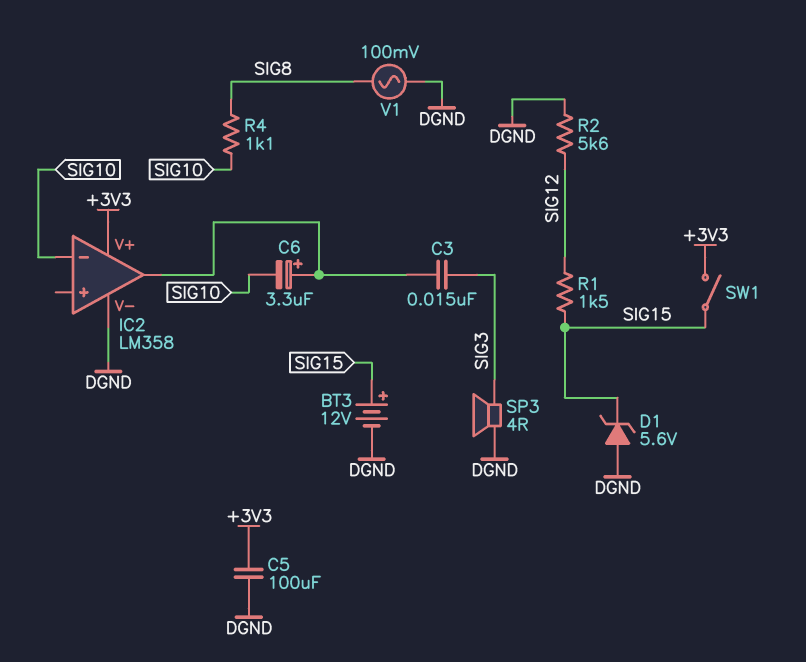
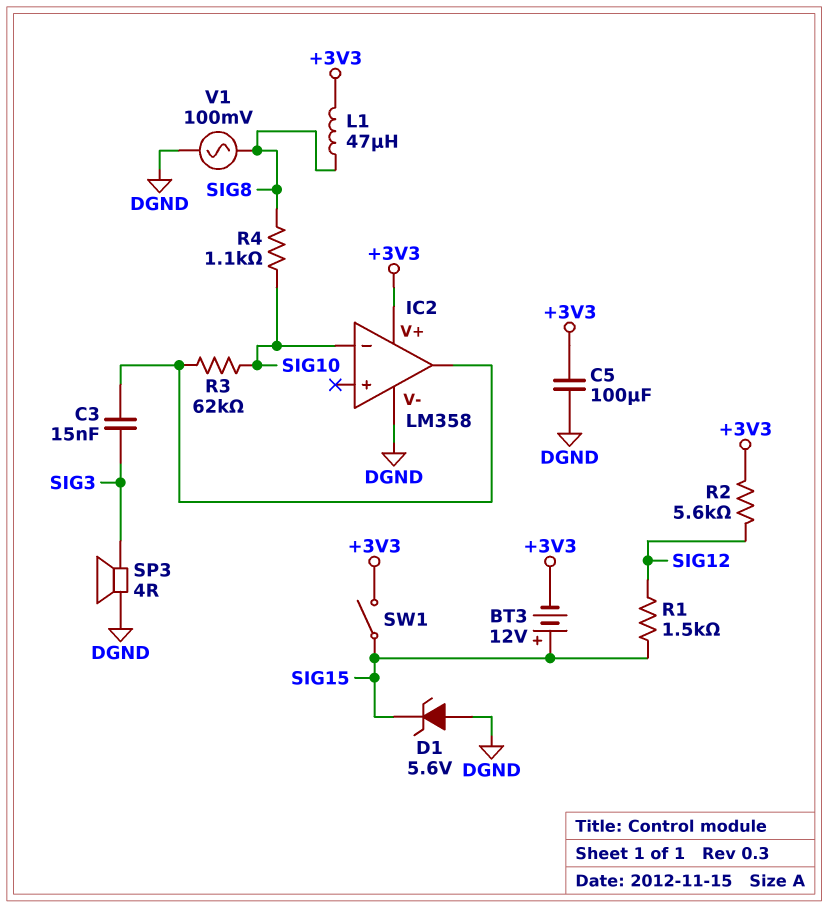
BT3: 12V (plus SIG15, minus DGND) -> 12V (plus SIG15, minus +3V3)
C6: 3.3uF (plus IC2/out, minus SIG10) -> none
L1: none -> 47uH (+3V3, SIG8)
R2: 5.6k (DGND, SIG12) -> 5.6k (+3V3, SIG12)
R3: none -> 62k (IC2/out, SIG10)

